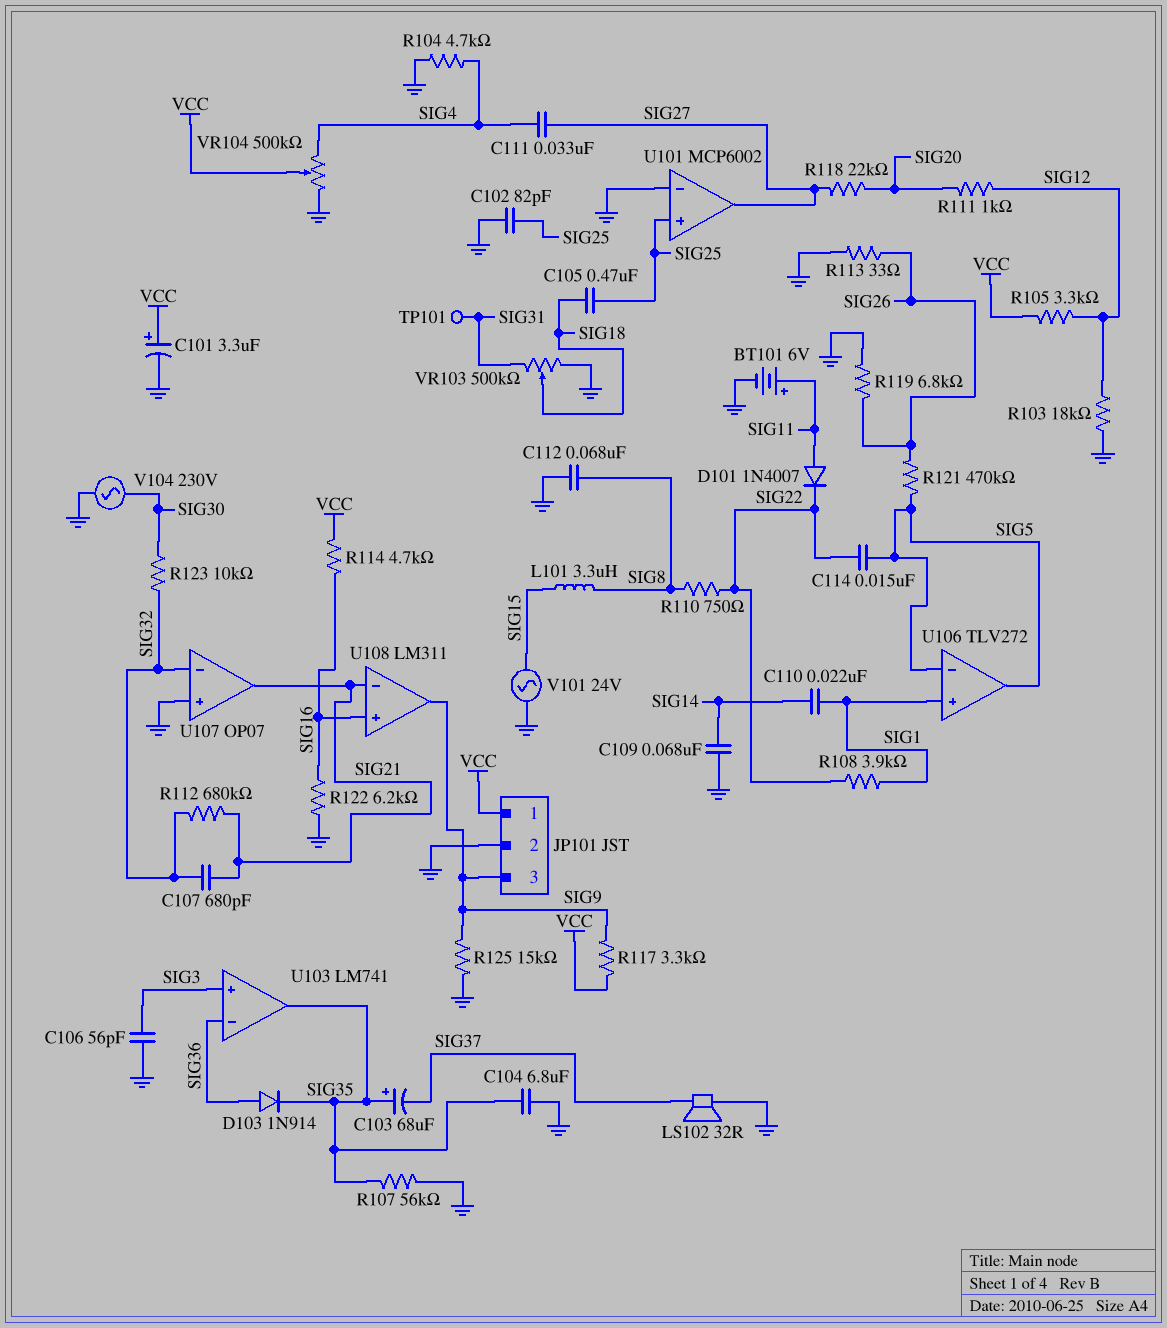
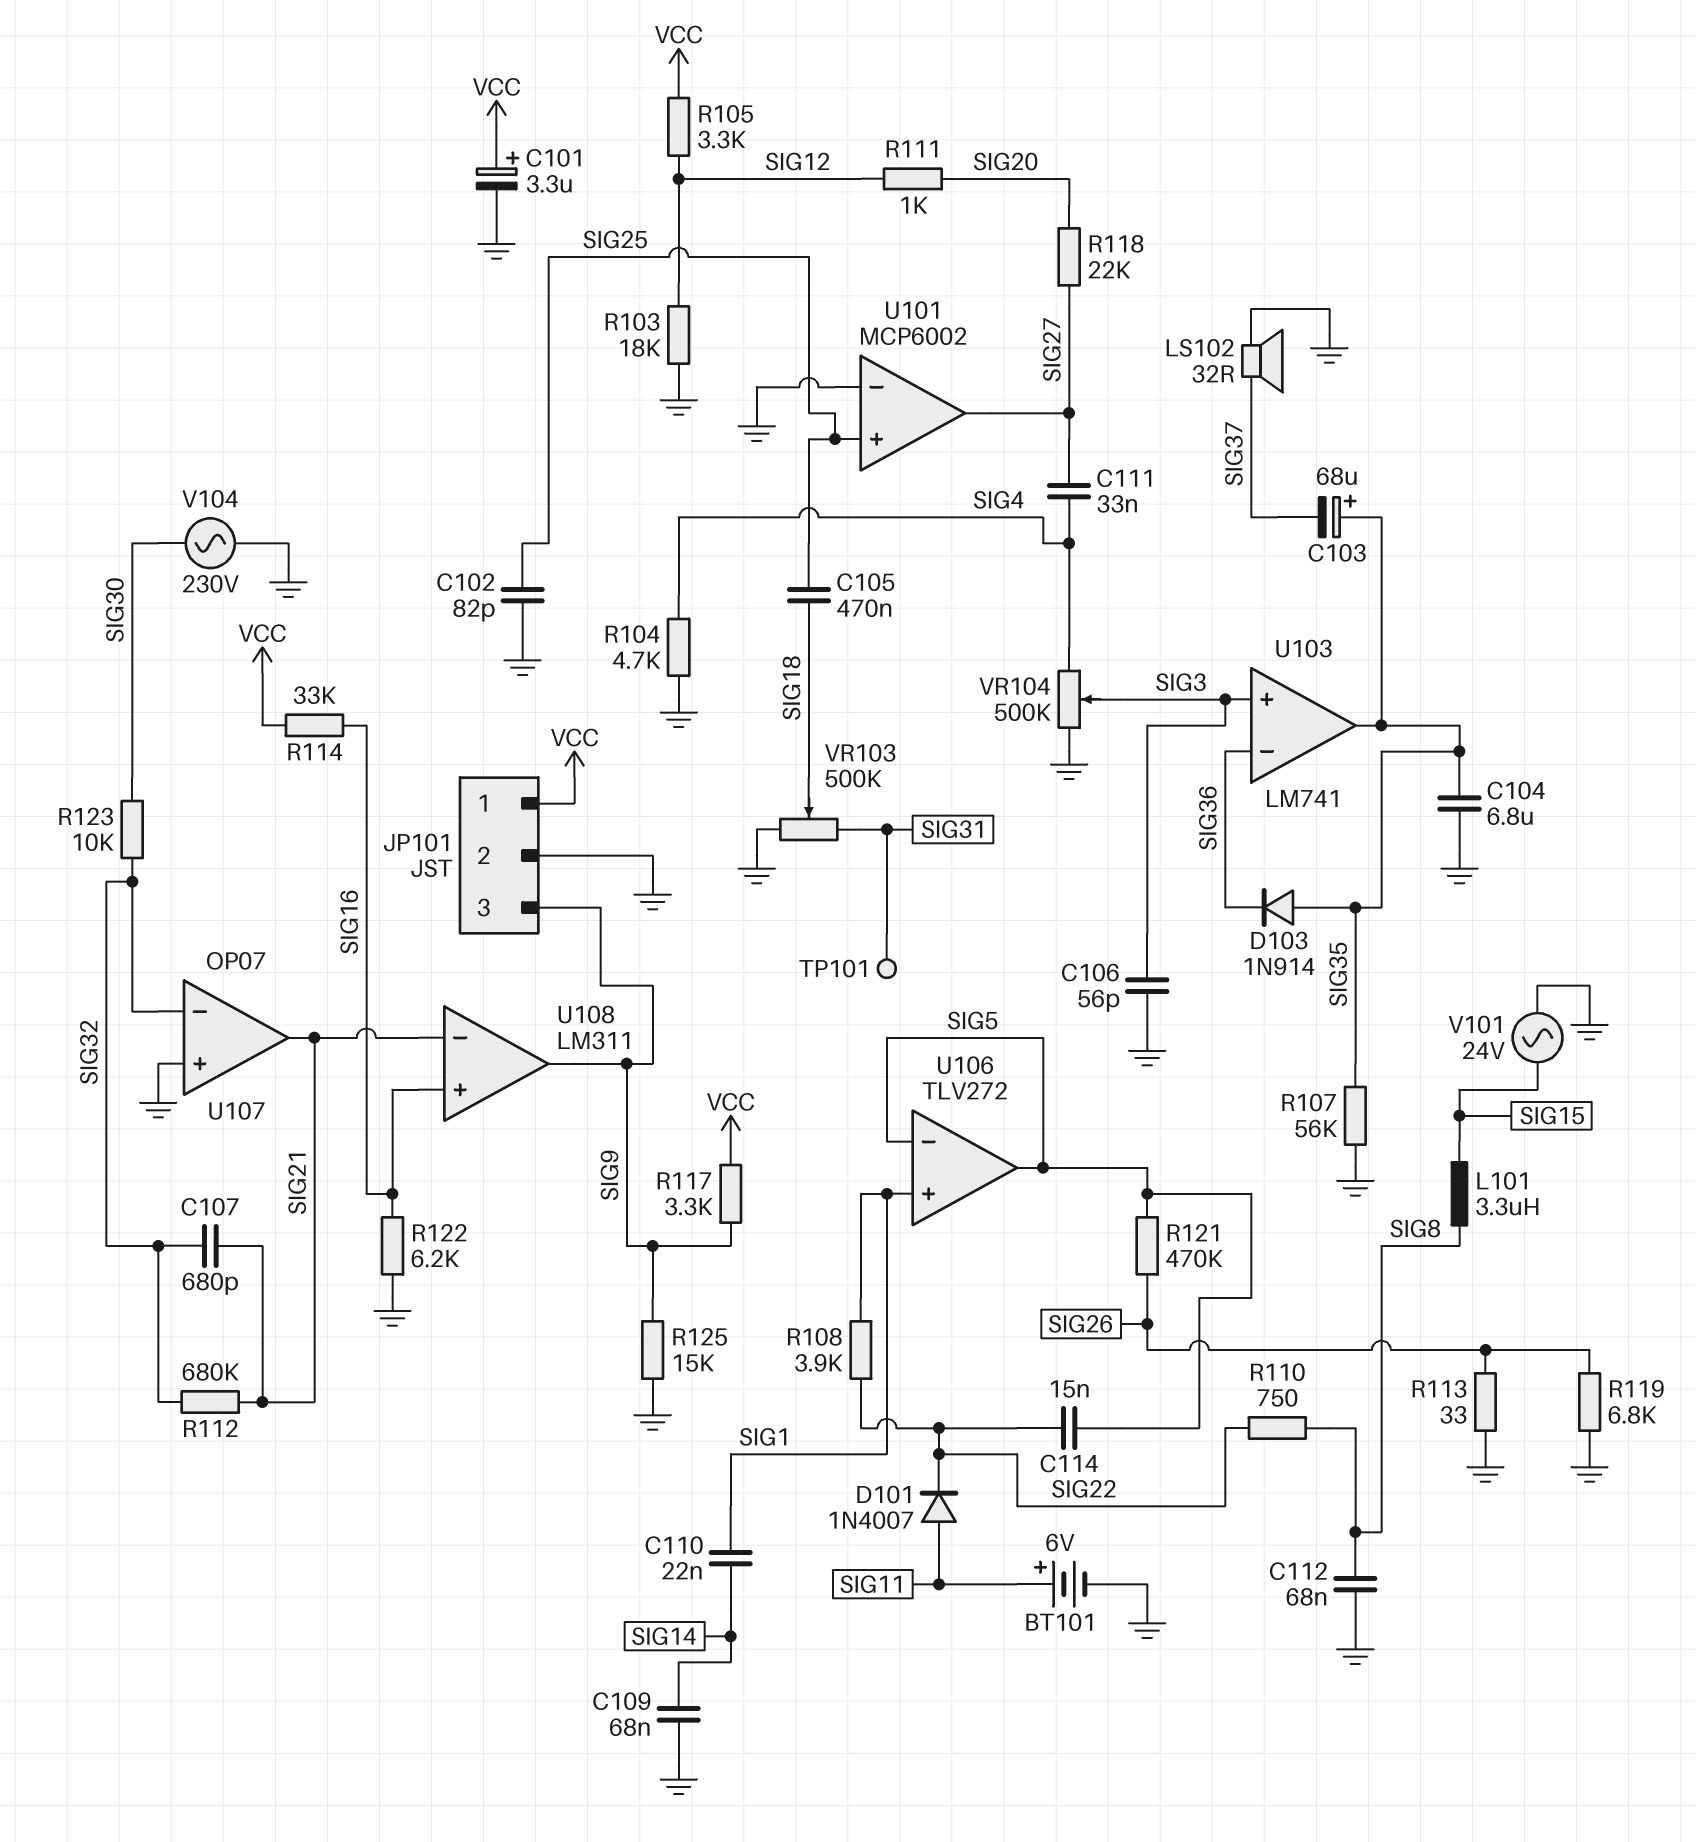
D103: diode 1N914 (A SIG36, K SIG35) -> diode 1N914 (A SIG35, K SIG36)
R114: 4.7k (SIG16, VCC) -> 33k (SIG16, VCC)
VR104: 500k (GND, SIG4, wiper VCC) -> 500k (GND, SIG4, wiper SIG3)

